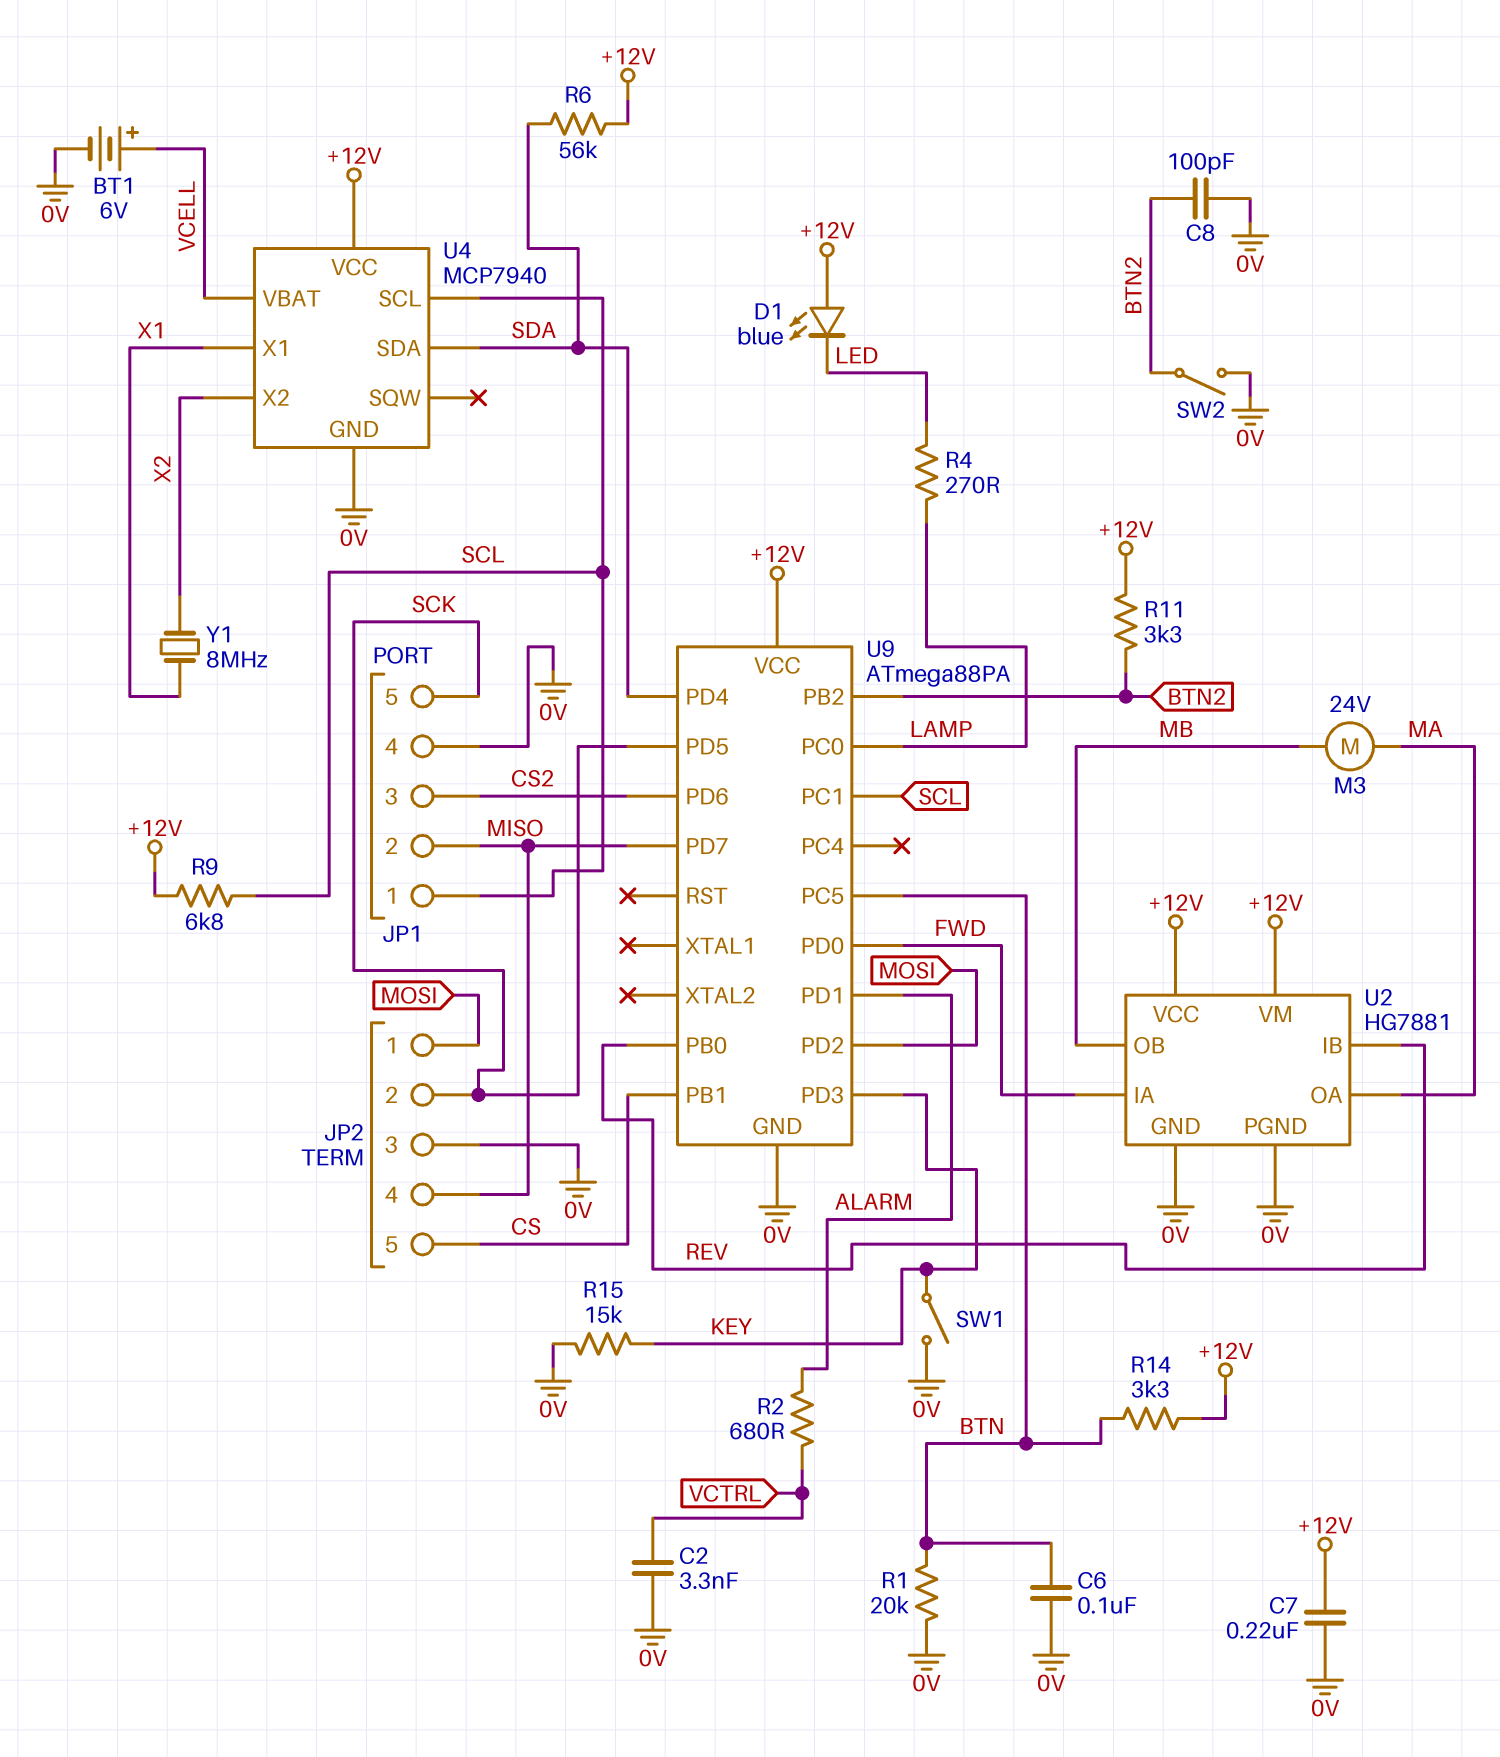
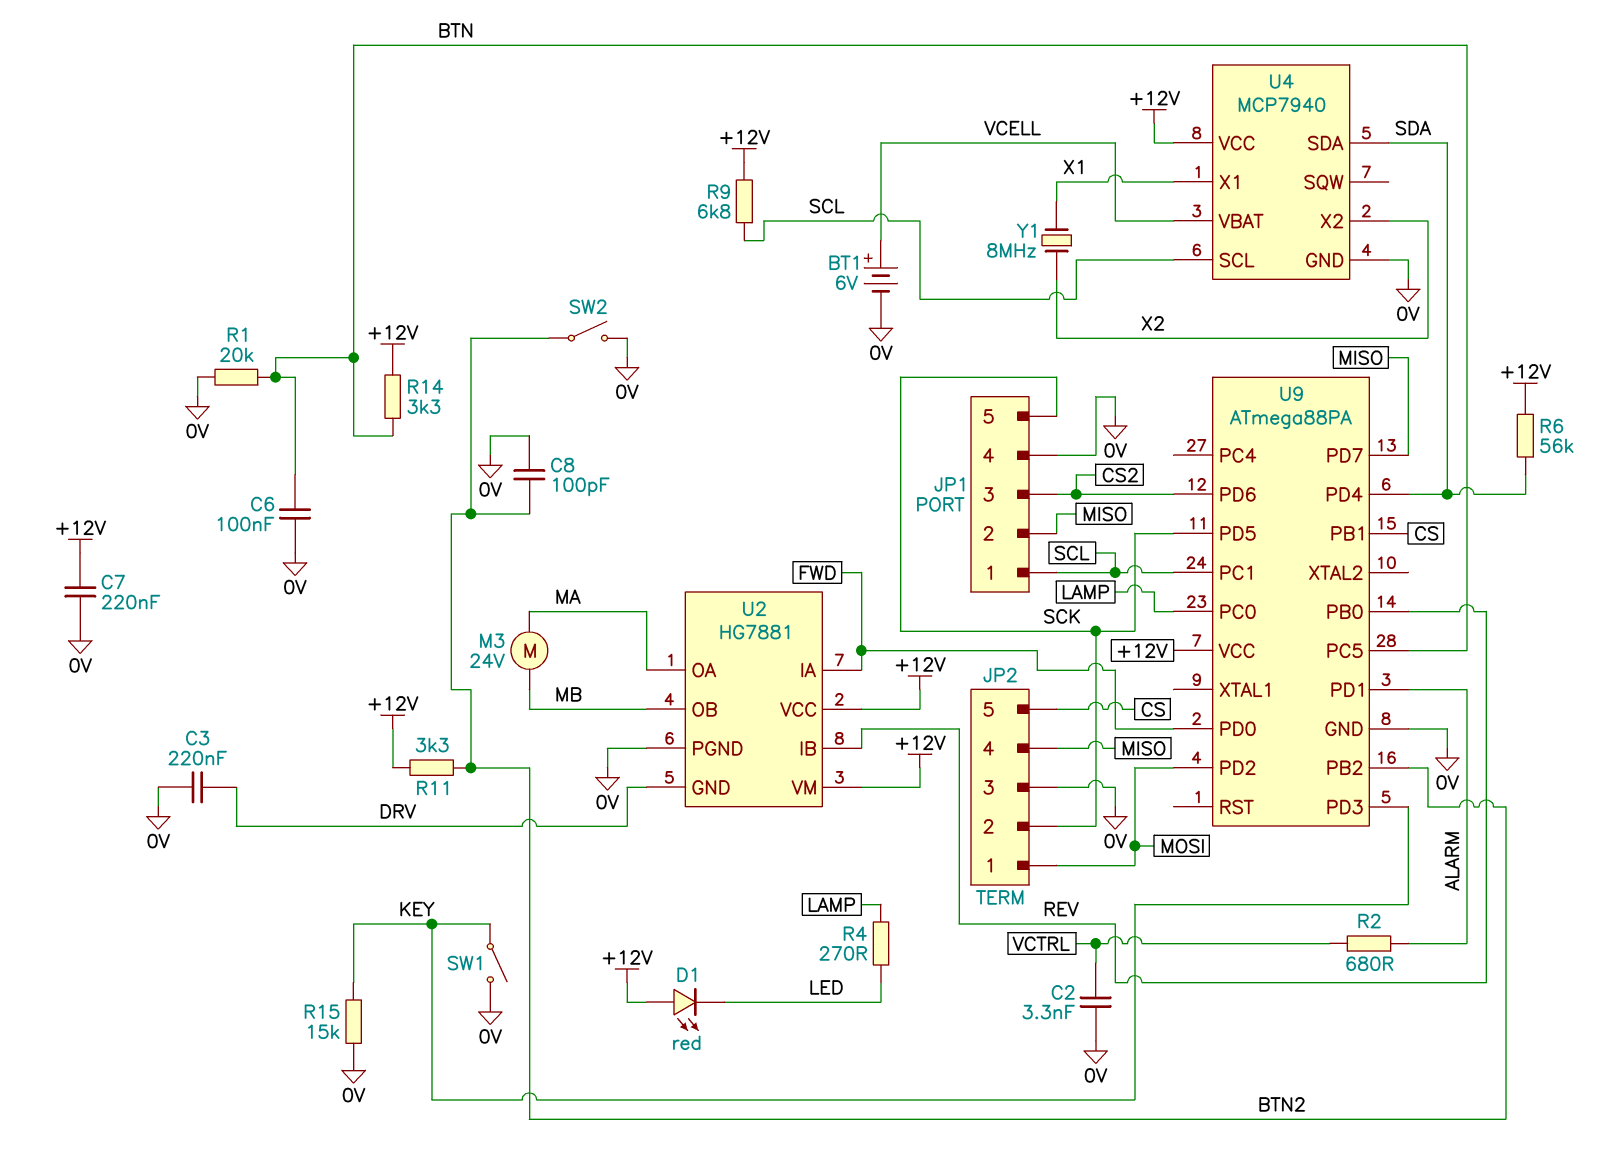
C3: none -> 220nF (0V, DRV)
D1: LED blue (A +12V, K LED) -> LED red (A +12V, K LED)
U2 pin GND: 0V -> DRV

